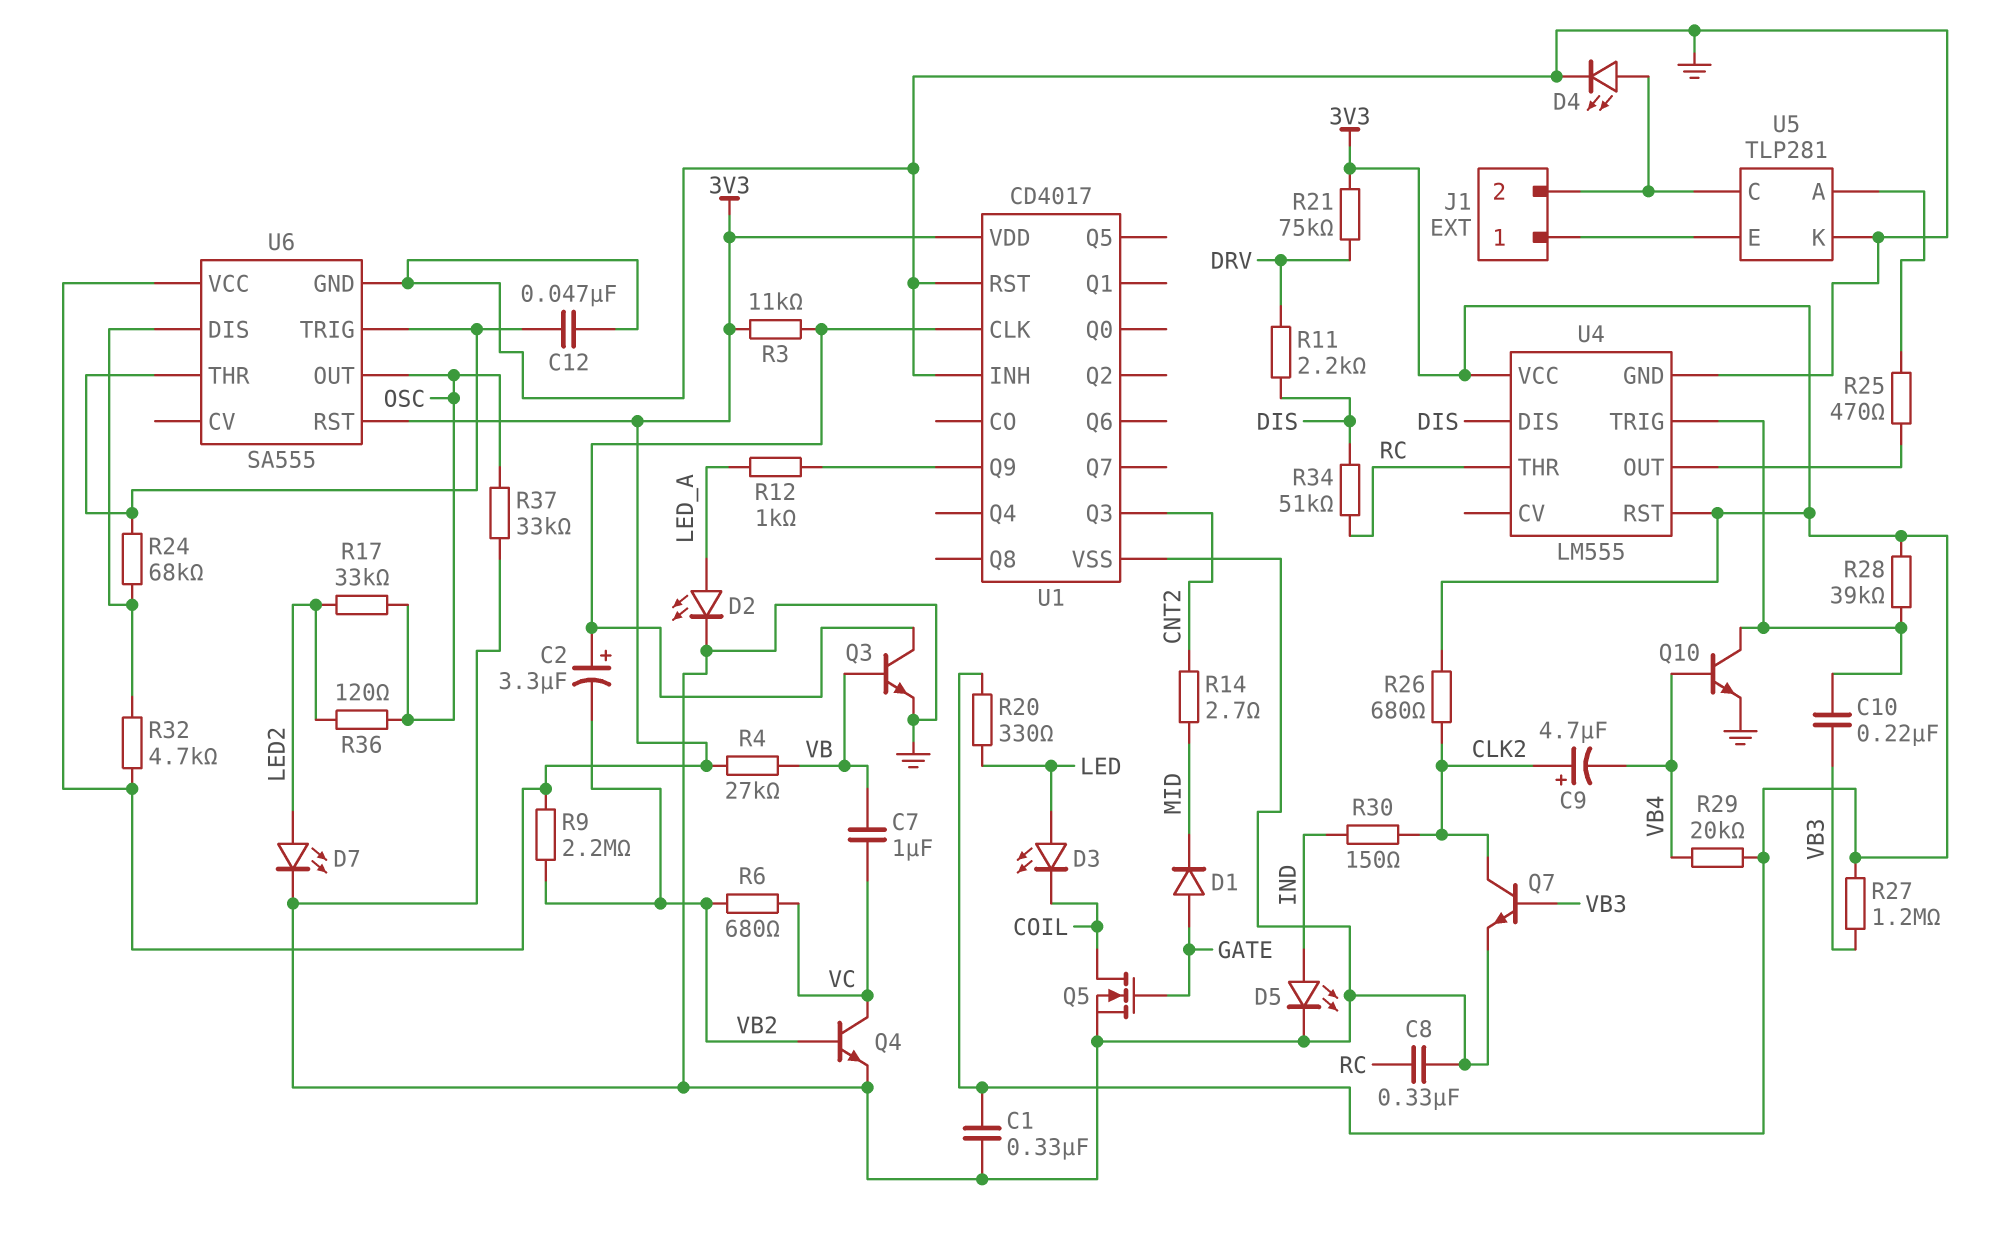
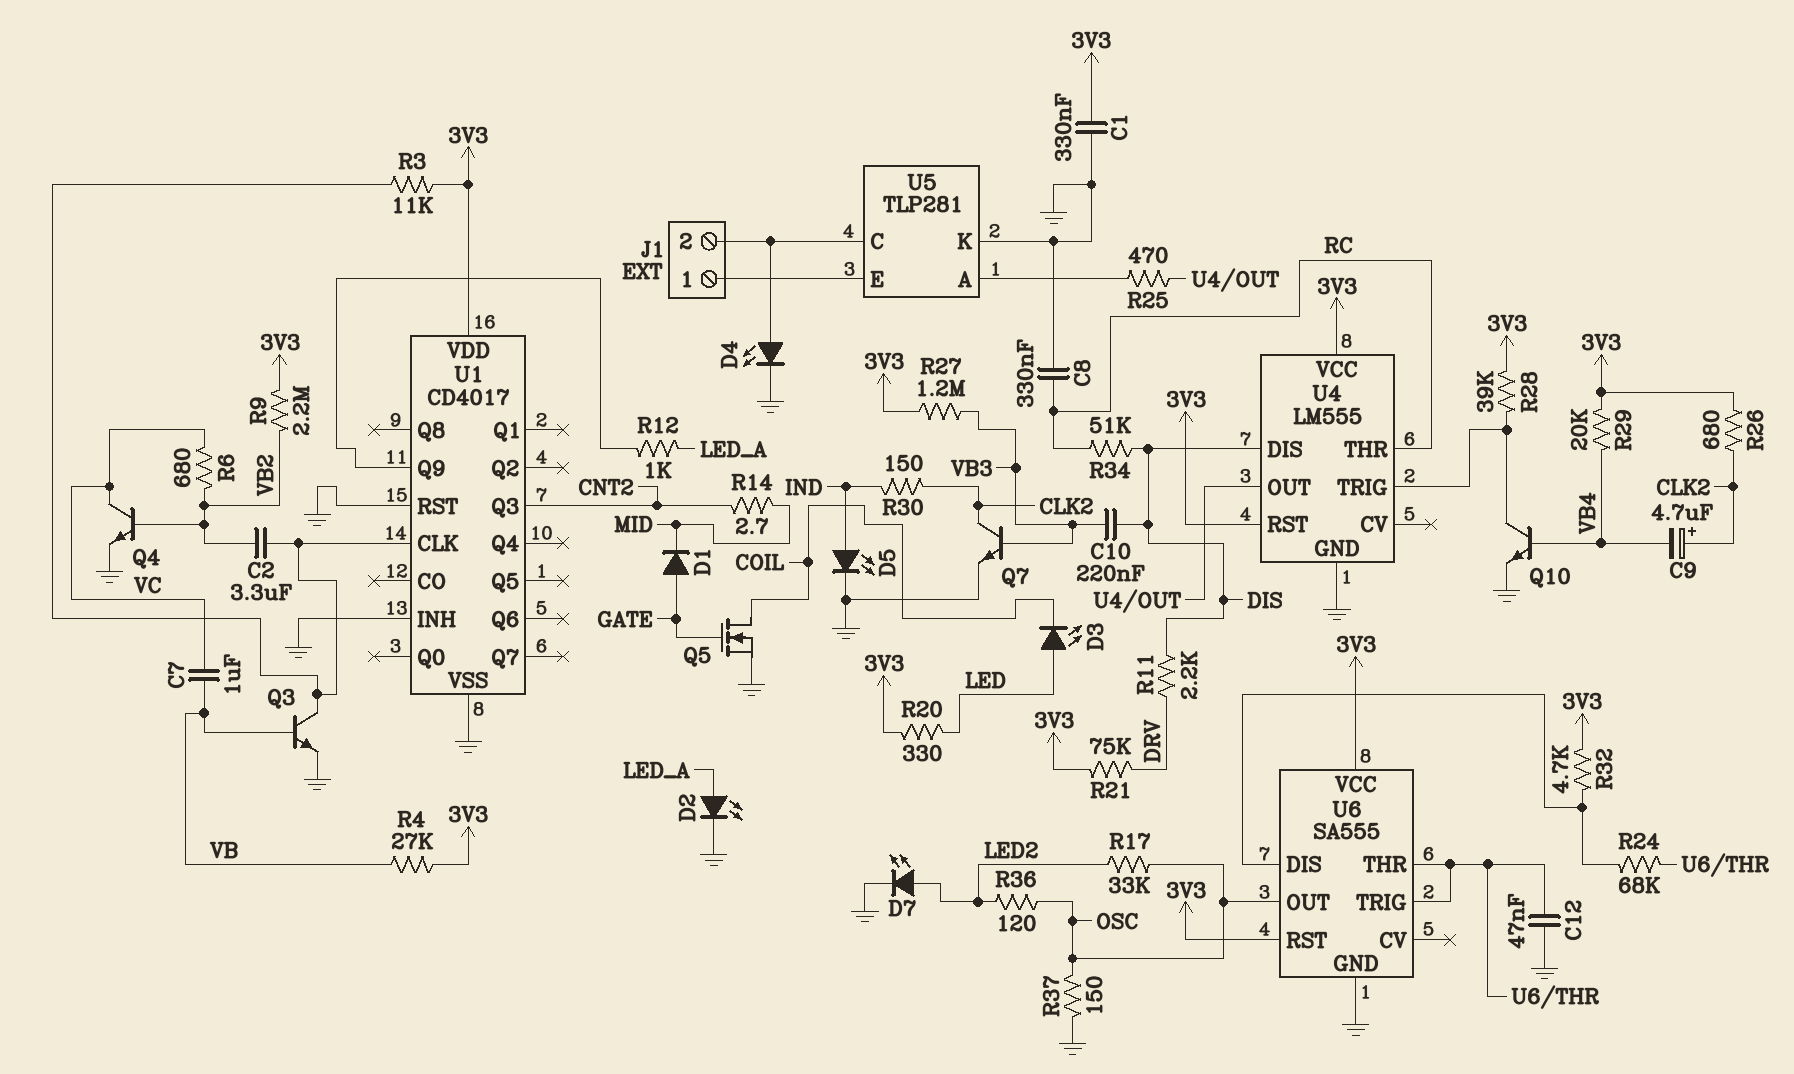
C2: 3.3uF (plus U1/CLK, minus VB2) -> 3.3uF (U1/CLK, VB2)
C10: 220nF (U4/TRIG, VB3) -> 220nF (DIS, VB3)
R37: 33k (GND, OSC) -> 150 (GND, OSC)

